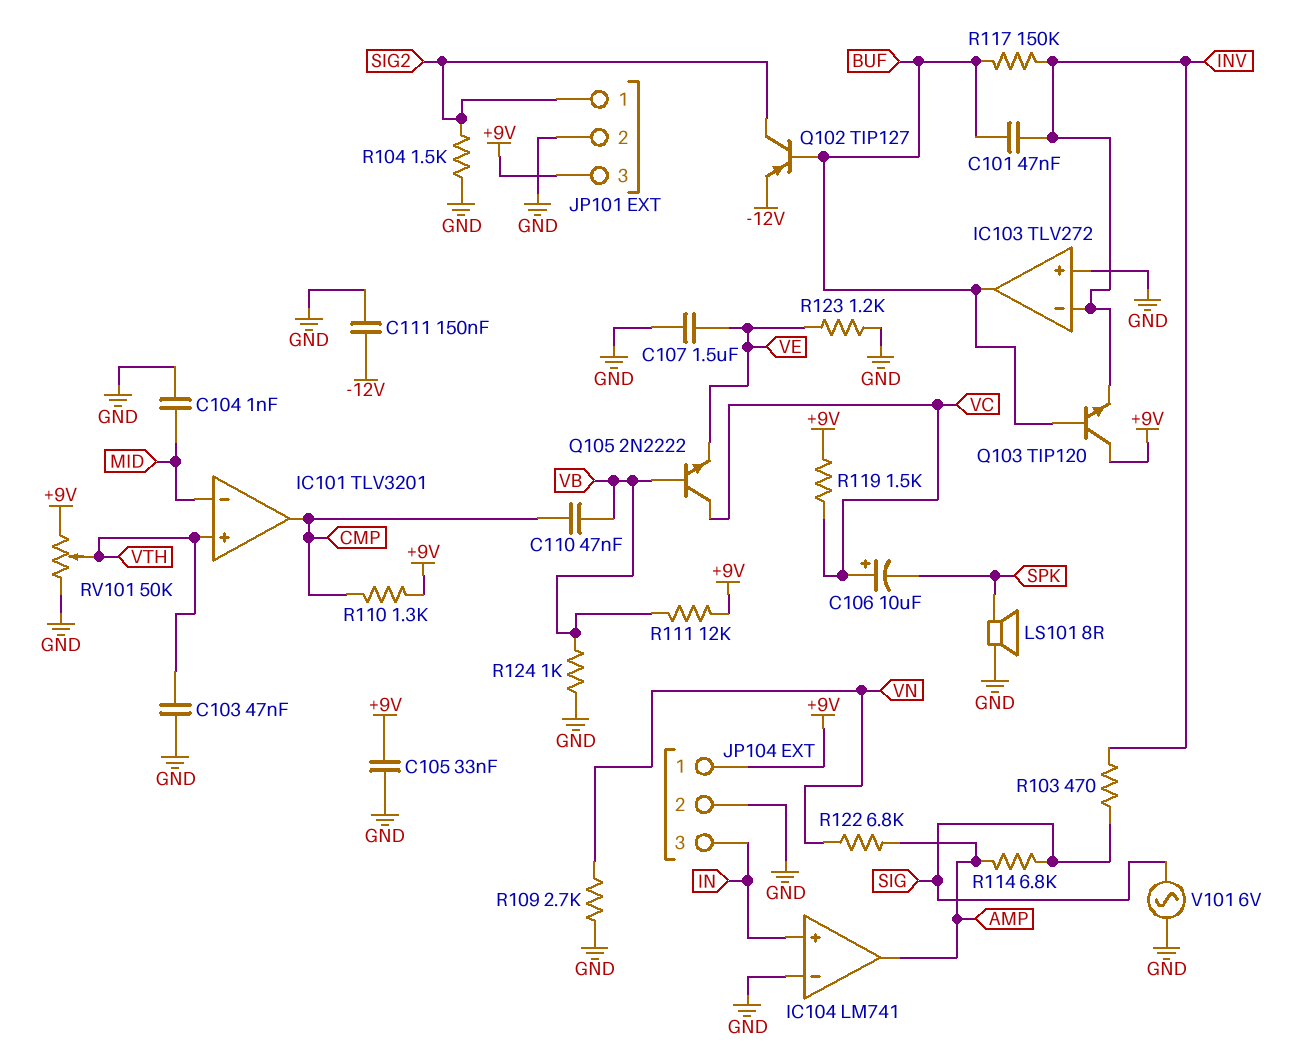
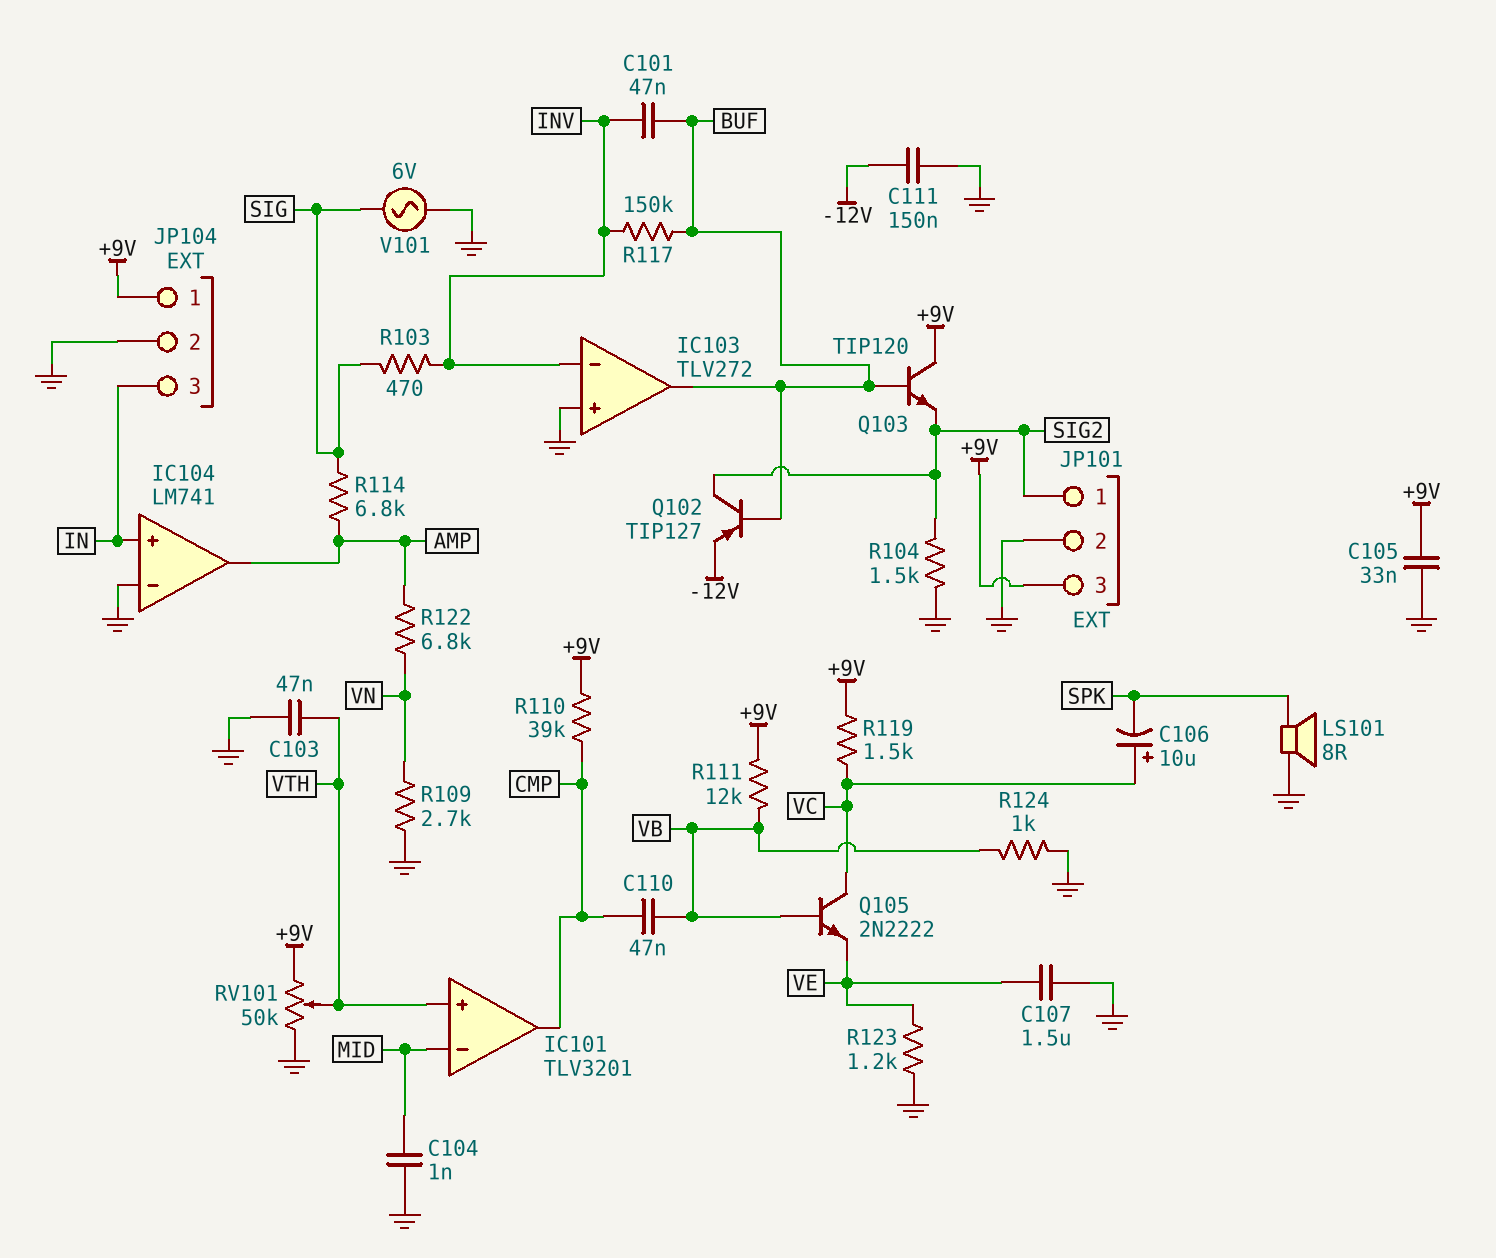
Q103: NPN TIP120 (B BUF, C +9V, E INV) -> NPN TIP120 (B BUF, C +9V, E SIG2)
R110: 1.3k (+9V, CMP) -> 39k (+9V, CMP)

